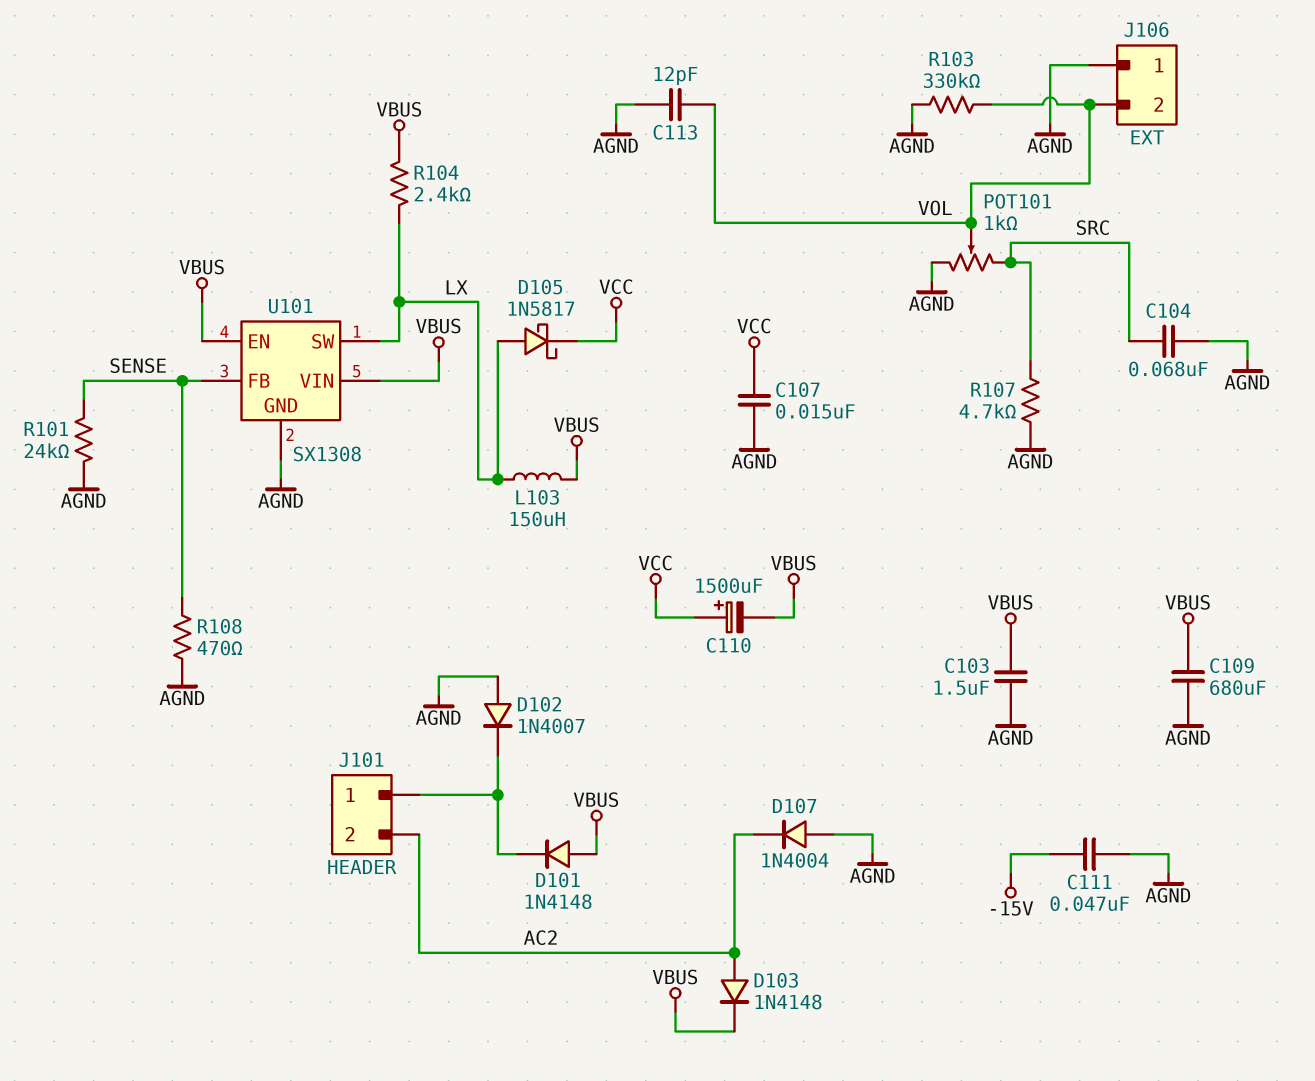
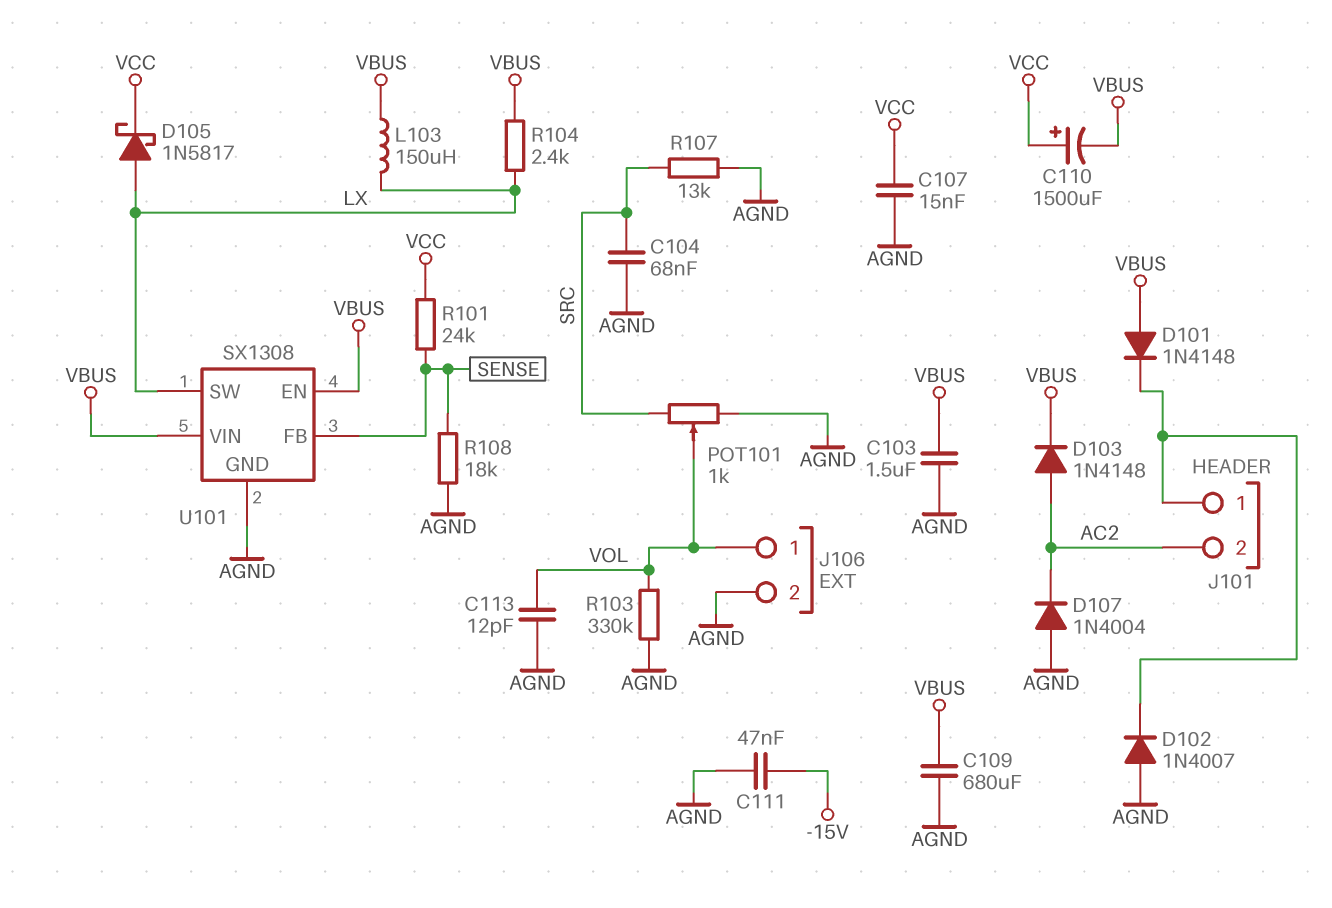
J106 pin 1: AGND -> VOL
J106 pin 2: VOL -> AGND
R101: 24k (AGND, SENSE) -> 24k (SENSE, VCC)
R107: 4.7k (AGND, SRC) -> 13k (AGND, SRC)
R108: 470 (AGND, SENSE) -> 18k (AGND, SENSE)

